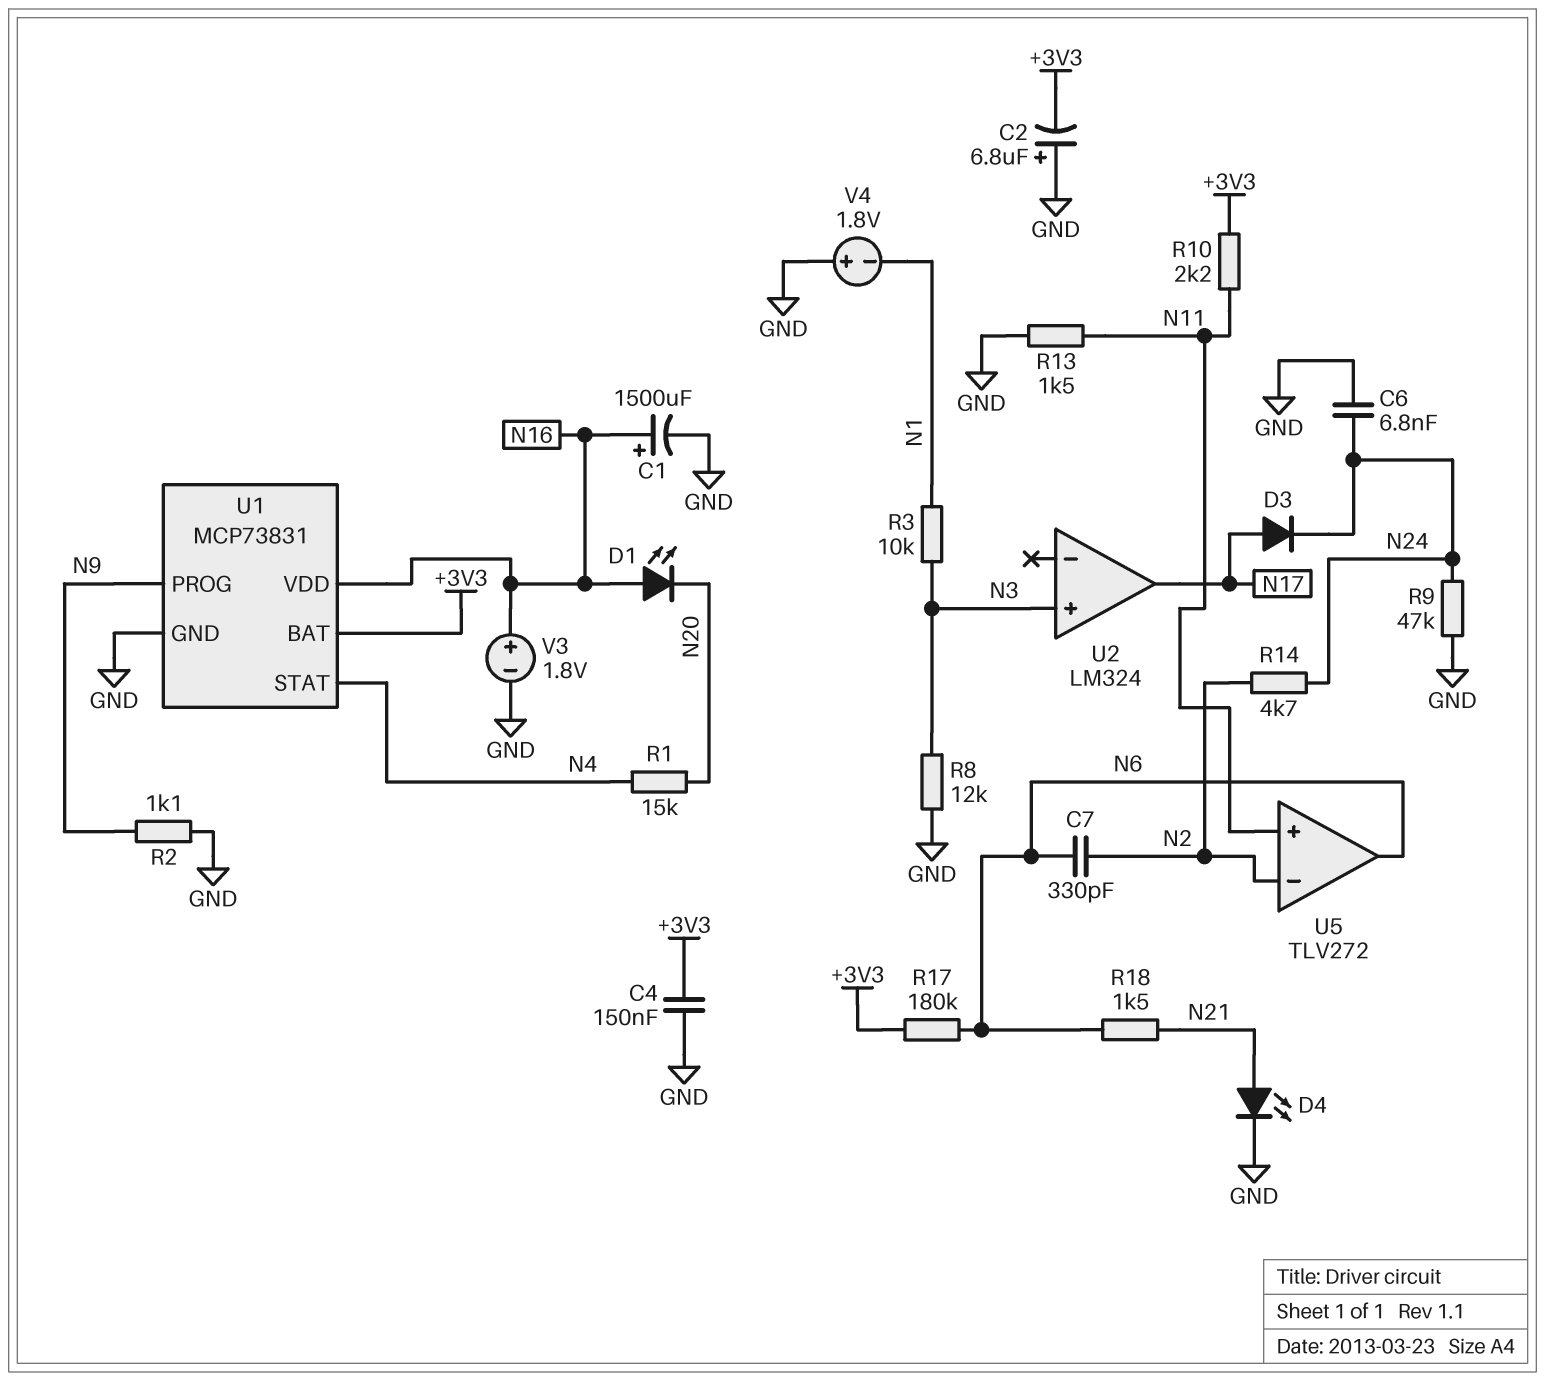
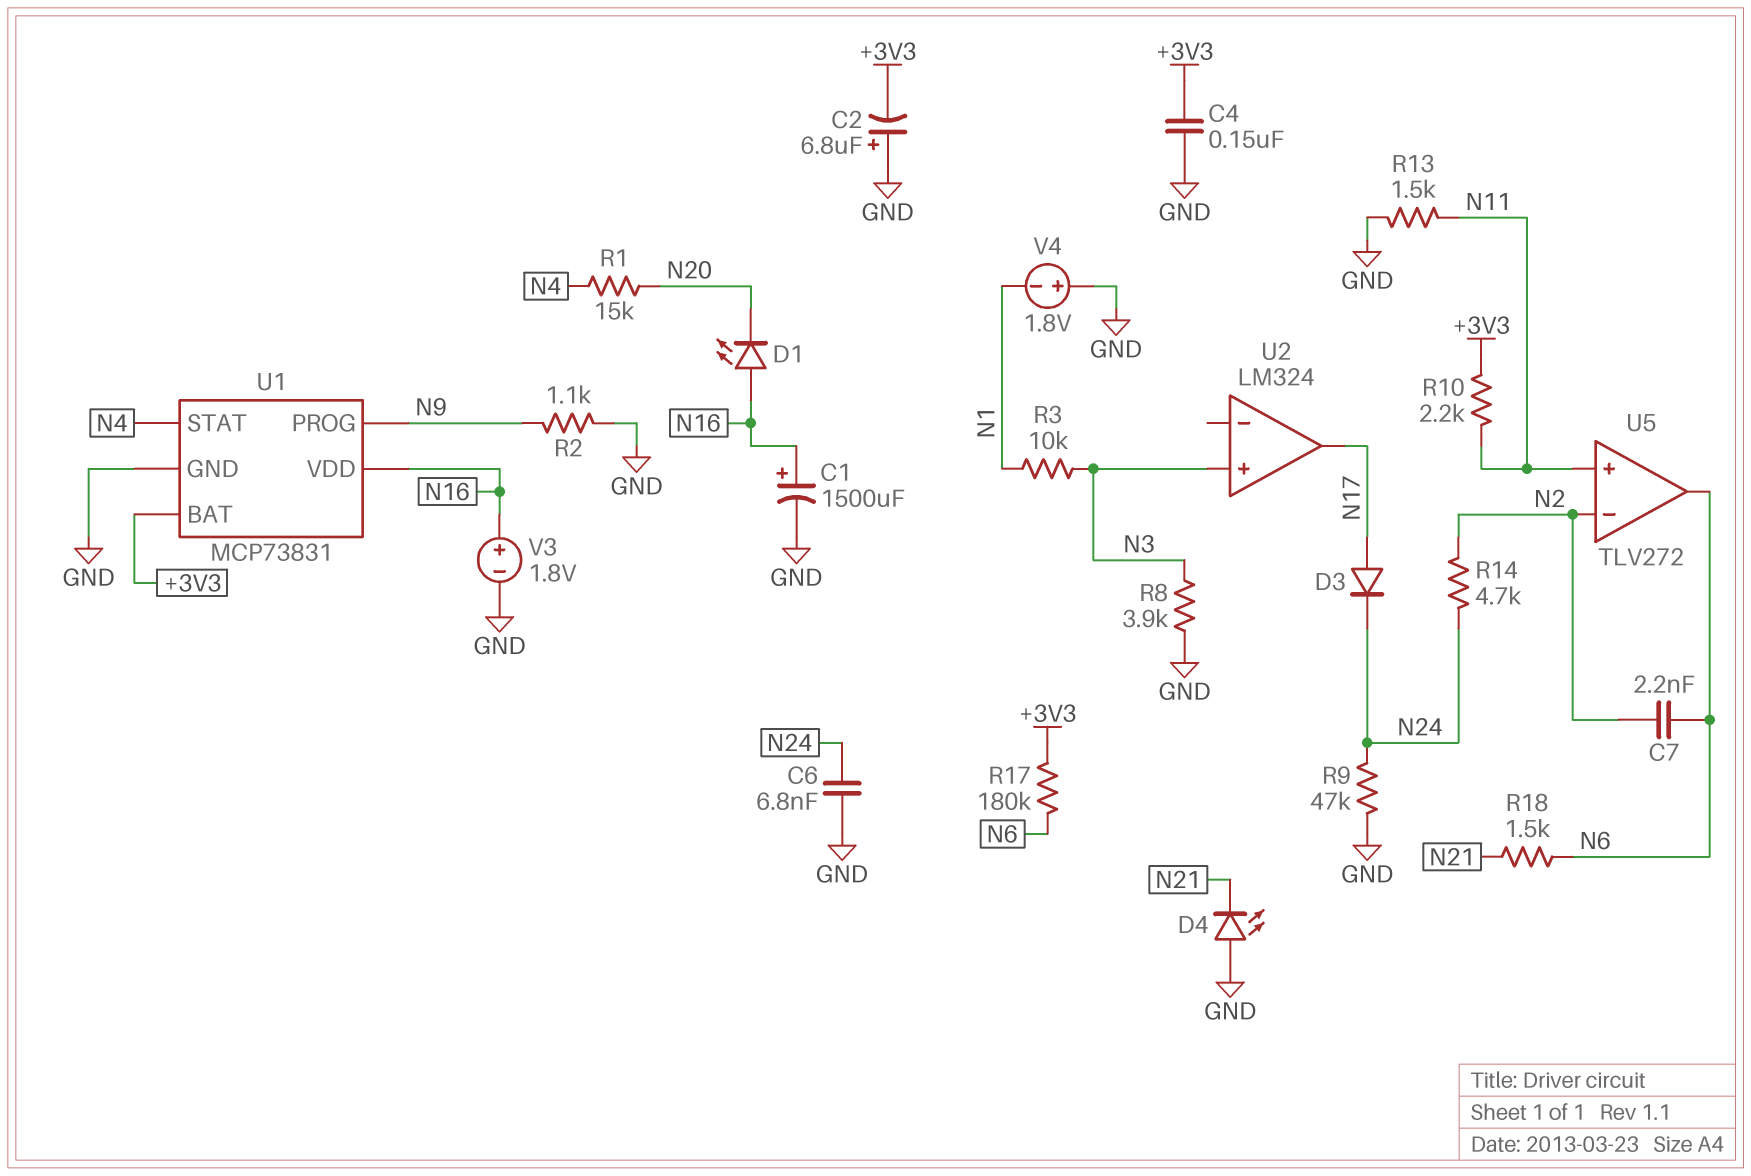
C7: 330pF (N2, N6) -> 2.2nF (N2, N6)
D4: LED (A N21, K GND) -> LED (A GND, K N21)
R8: 12k (GND, N3) -> 3.9k (GND, N3)

